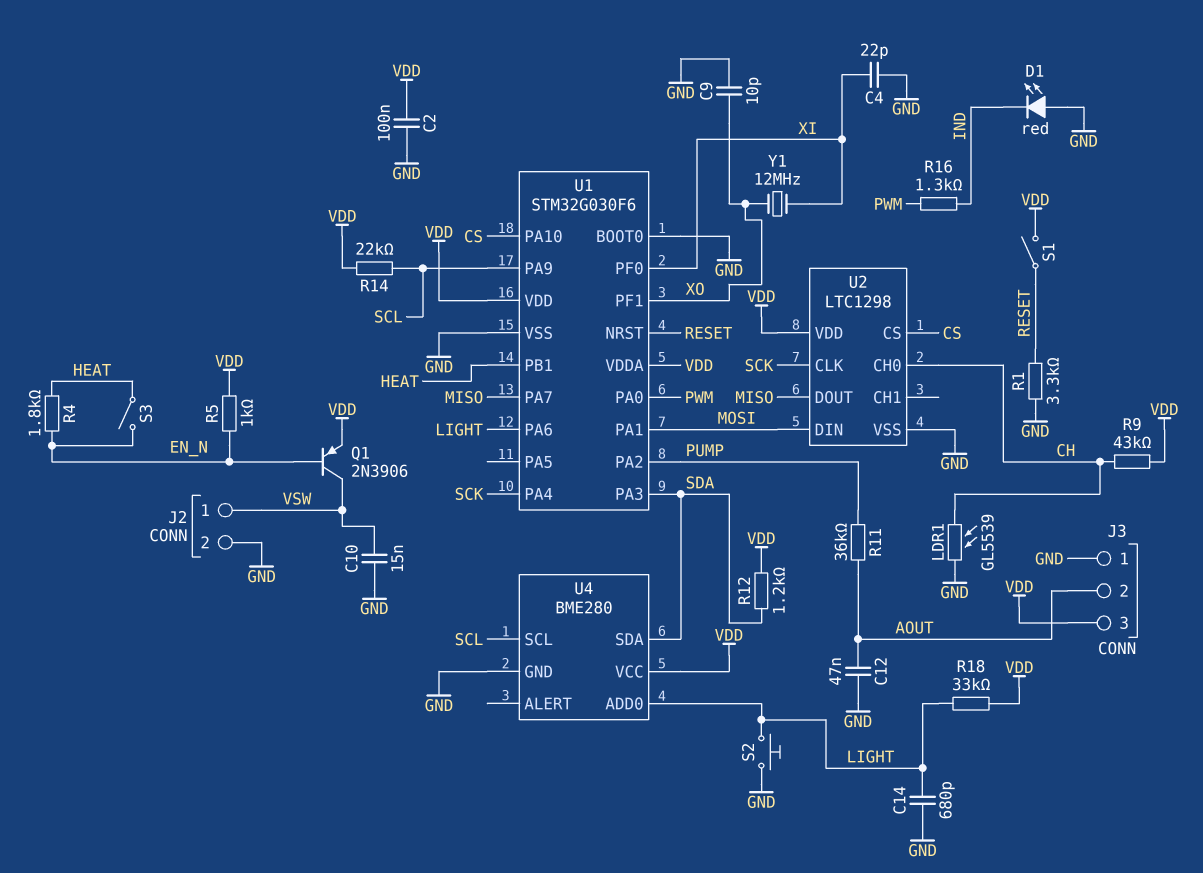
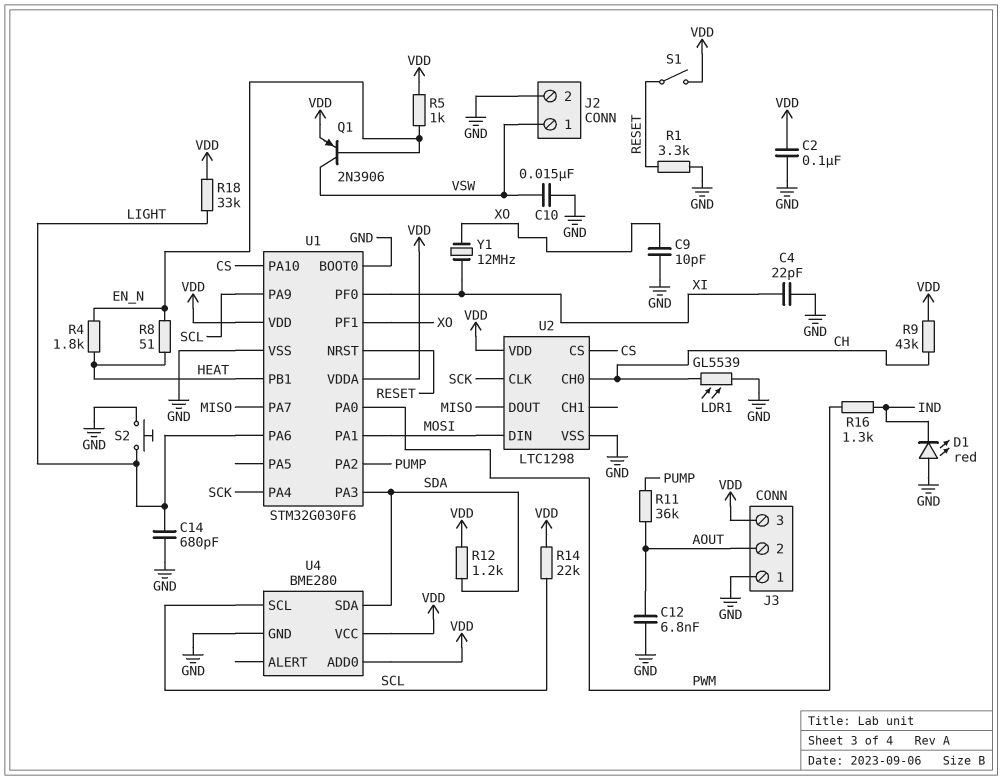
C12: 47nF (AOUT, GND) -> 6.8nF (AOUT, GND)
R8: none -> 51 (EN_N, HEAT)
S3: switch (EN_N, HEAT) -> none
U4 pin ADD0: LIGHT -> VDD

